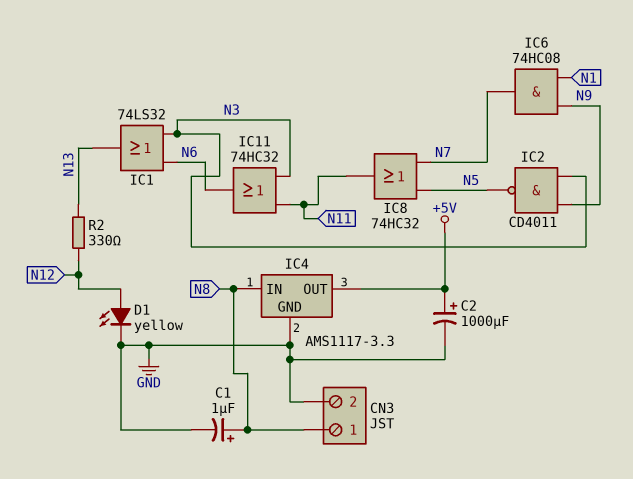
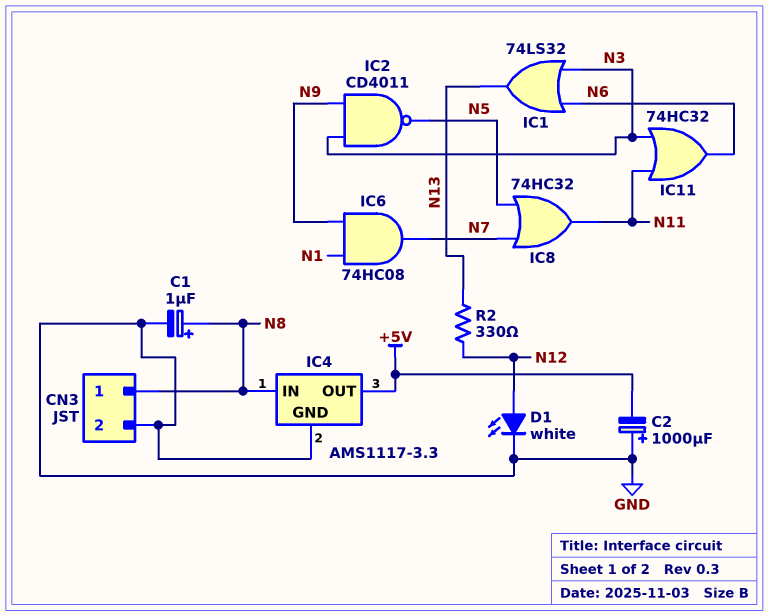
C2: 1000uF (plus +5V, minus GND) -> 1000uF (plus GND, minus +5V)
D1: LED yellow (A N12, K GND) -> LED white (A N12, K GND)

